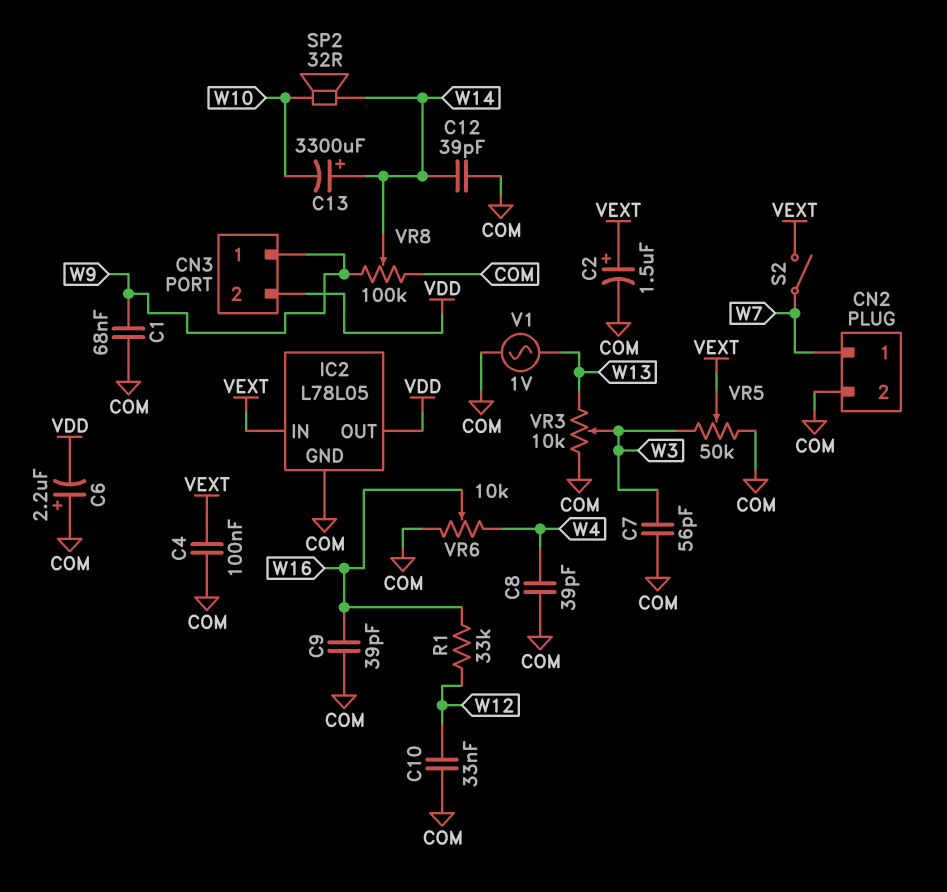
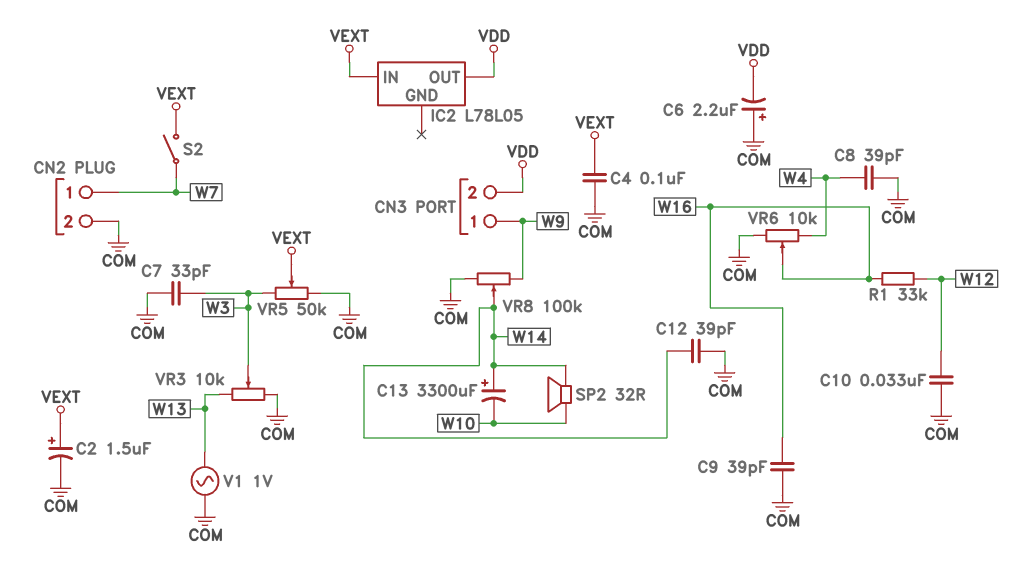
C1: 68nF (COM, W9) -> none
C7: 56pF (COM, W3) -> 33pF (COM, W3)
IC2 pin GND: COM -> none

